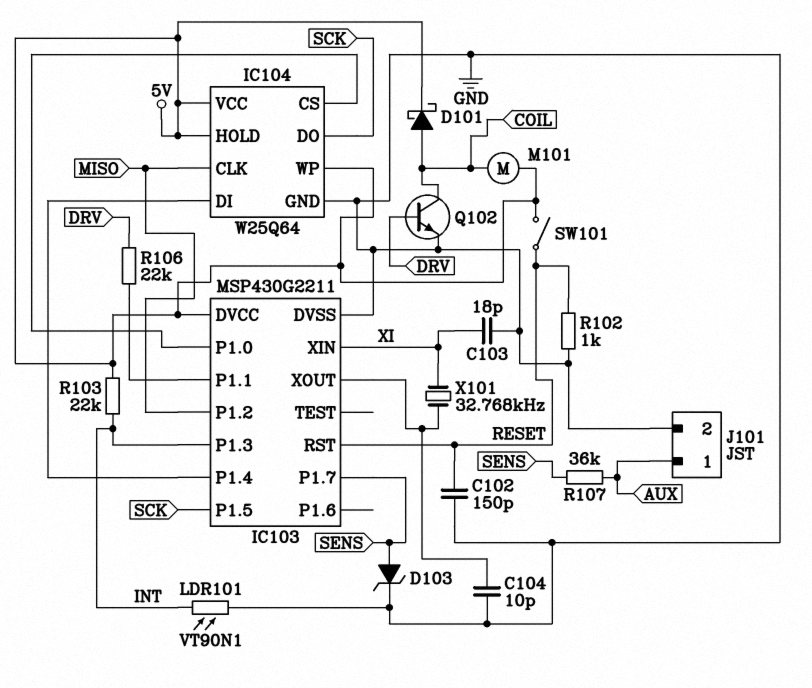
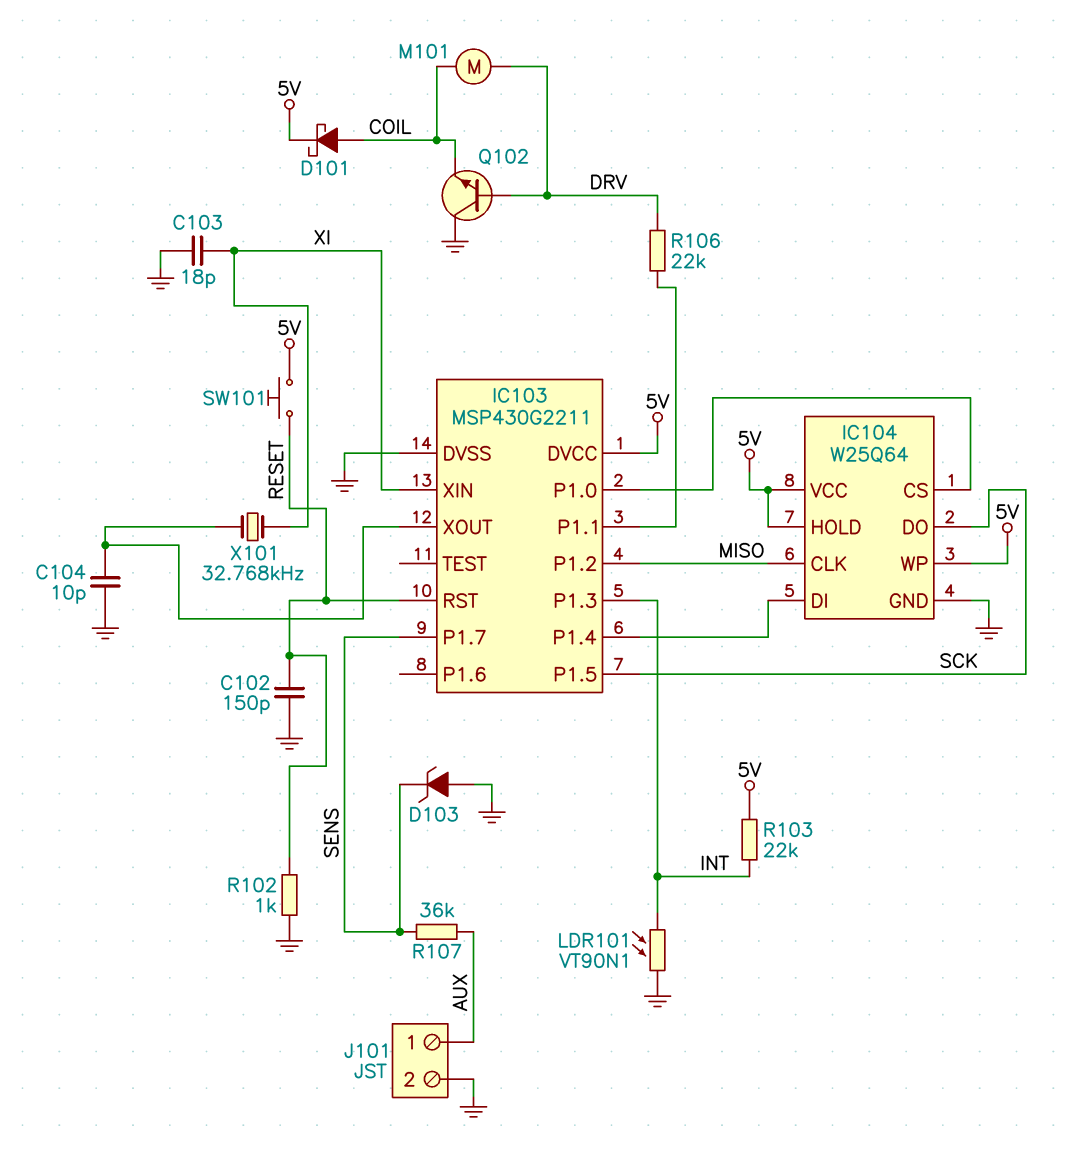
D103: zener (A SENS, K GND) -> zener (A GND, K SENS)
M101: motor (5V, COIL) -> motor (COIL, DRV)
Q102: NPN (B DRV, C COIL, E GND) -> NPN (B DRV, C GND, E COIL)
SW101: switch (5V, RESET) -> button (5V, RESET)

